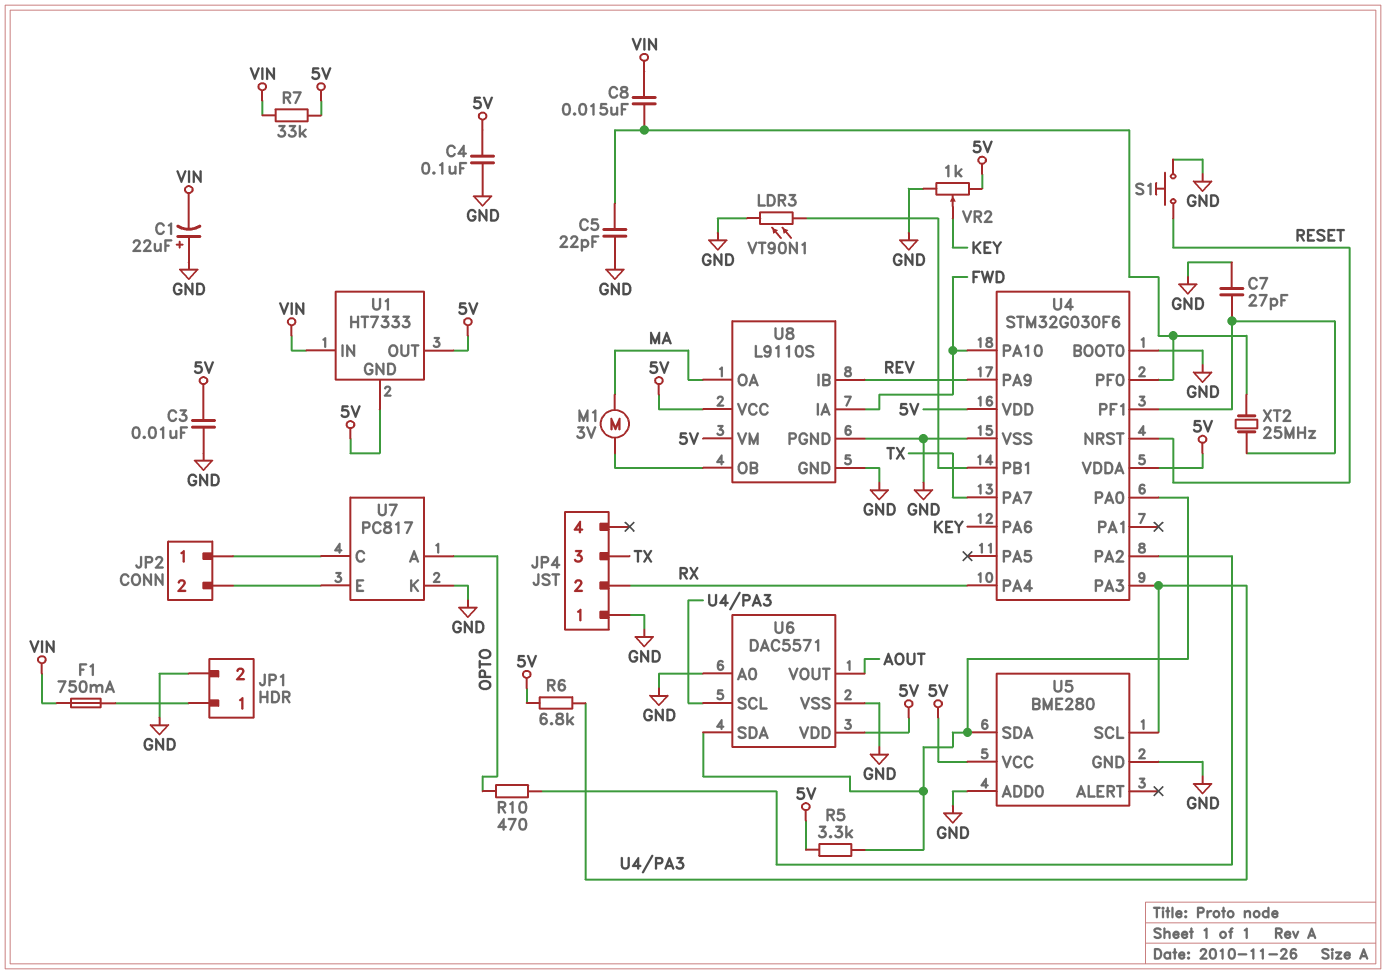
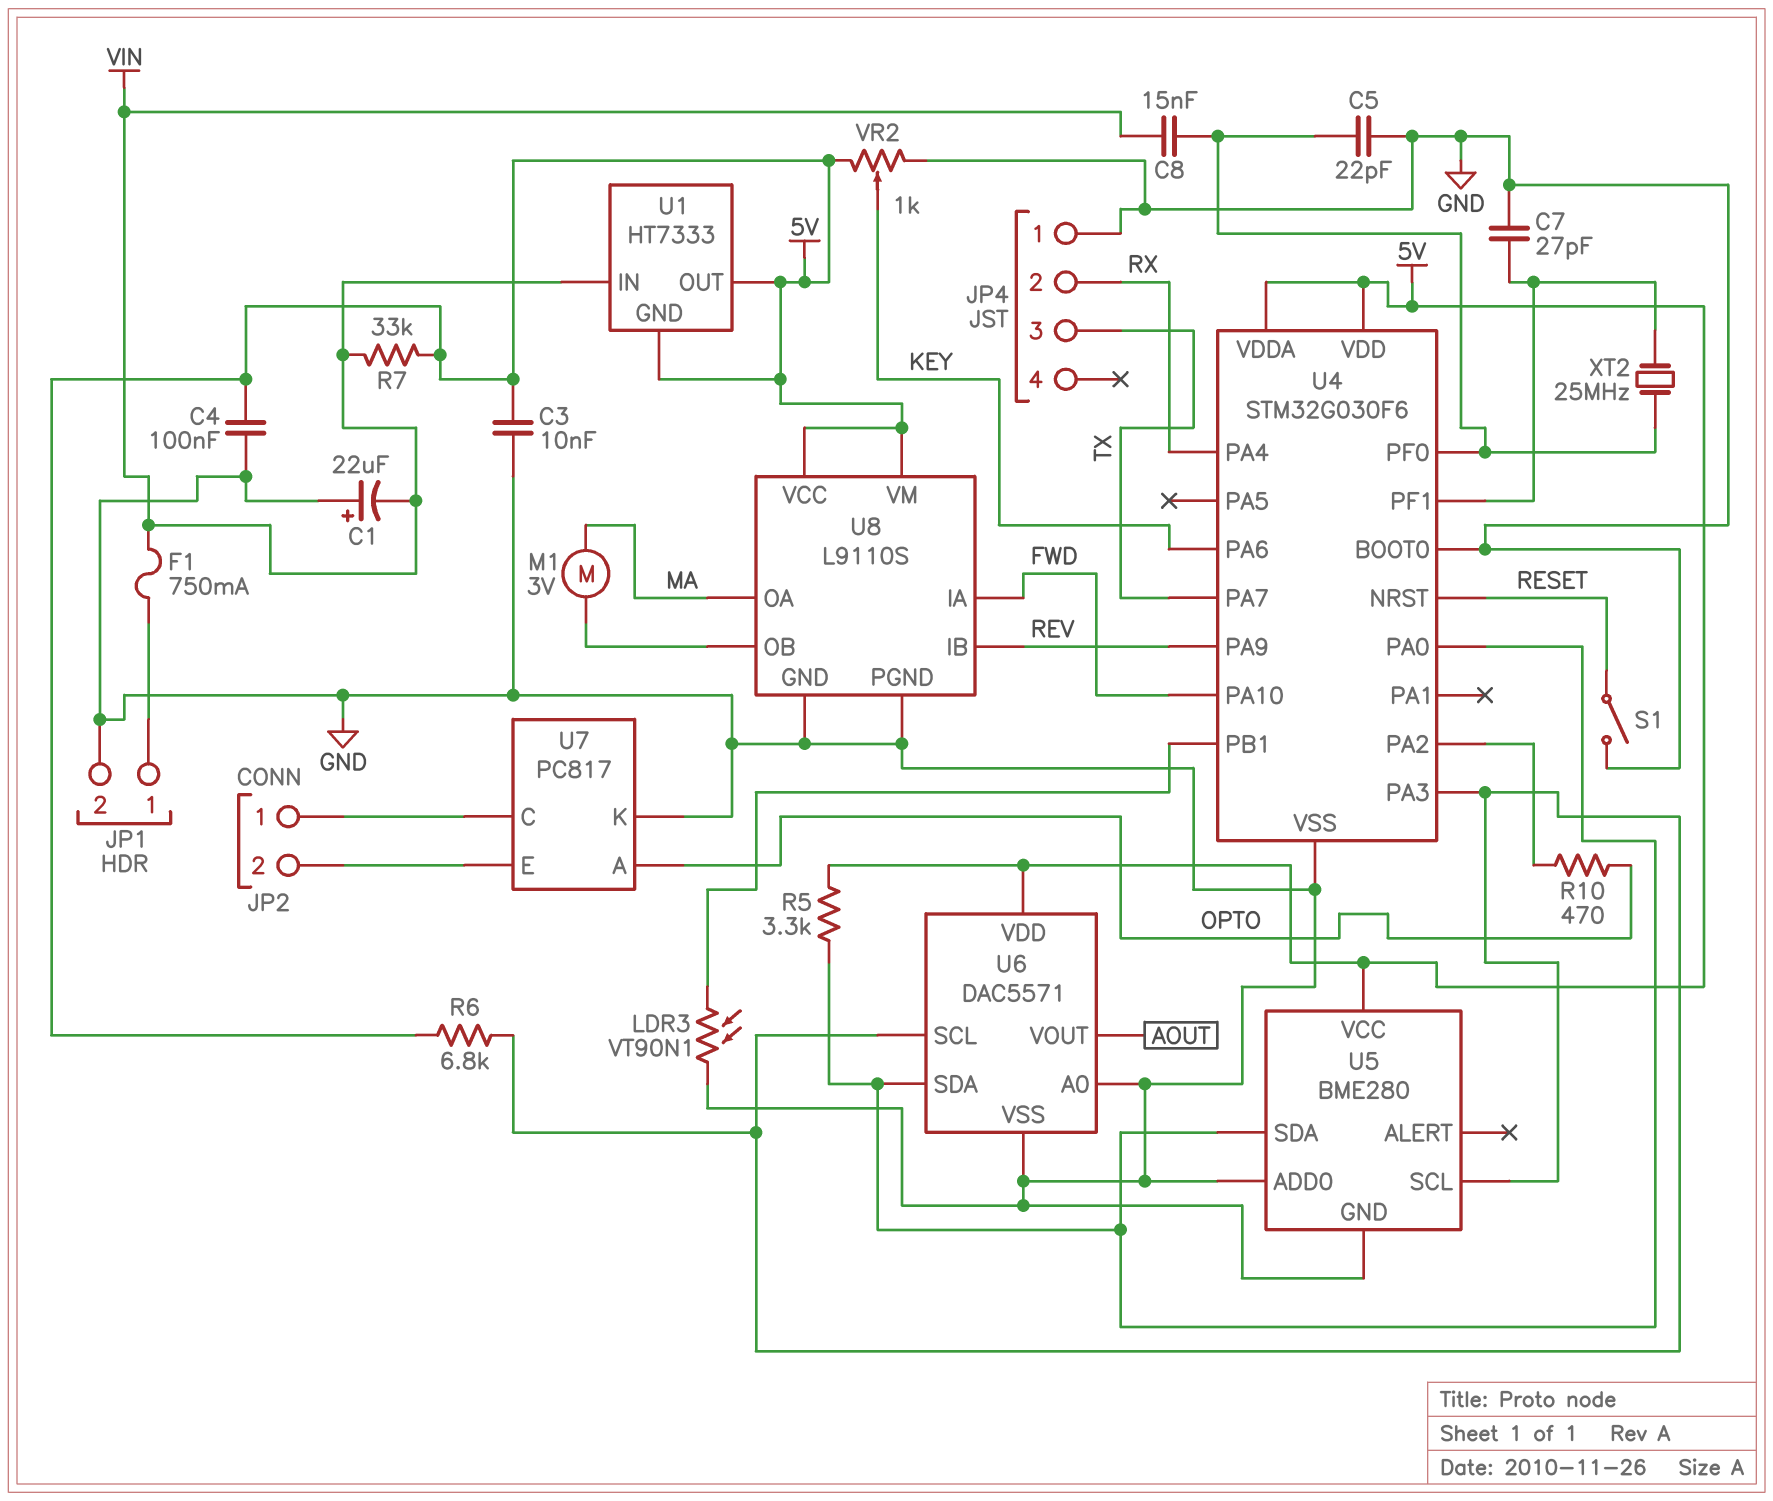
S1: button (GND, RESET) -> switch (GND, RESET)

